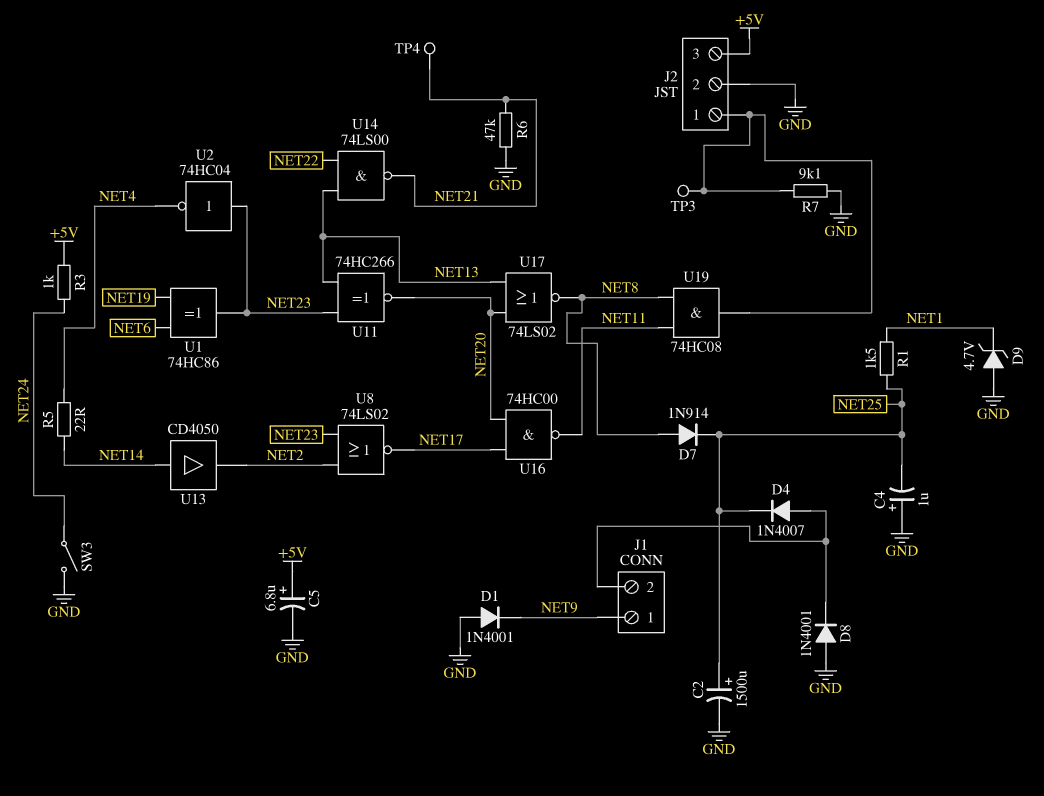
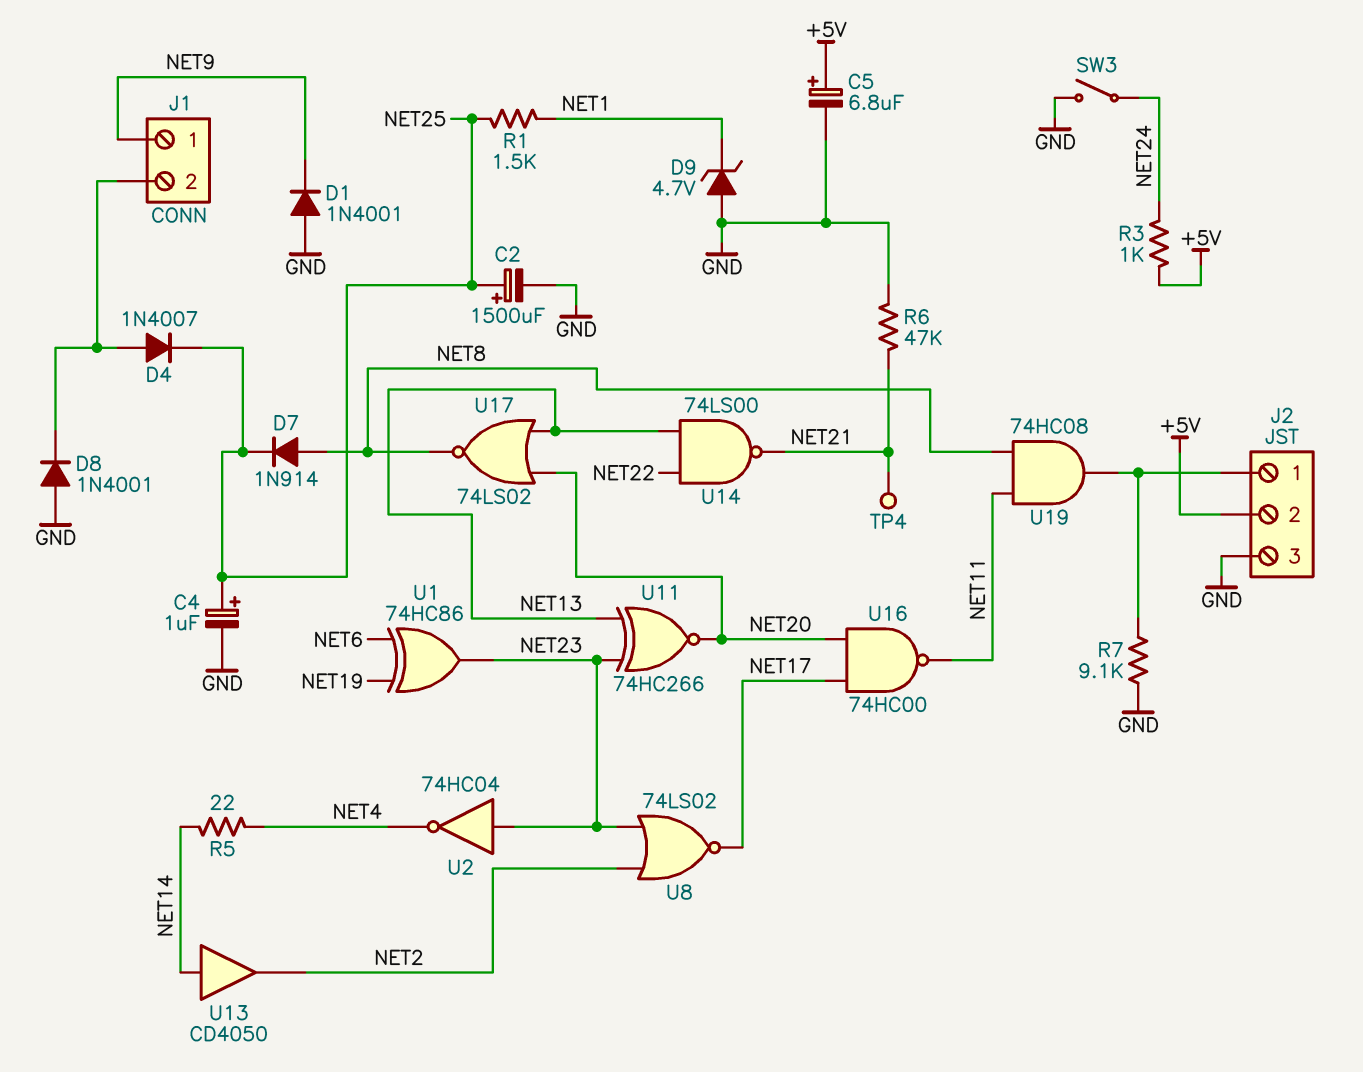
C4: 1uF (plus GND, minus NET25) -> 1uF (plus NET25, minus GND)
J2 pin 2: GND -> +5V
J2 pin 3: +5V -> GND
TP3: test point (J2/1) -> none

